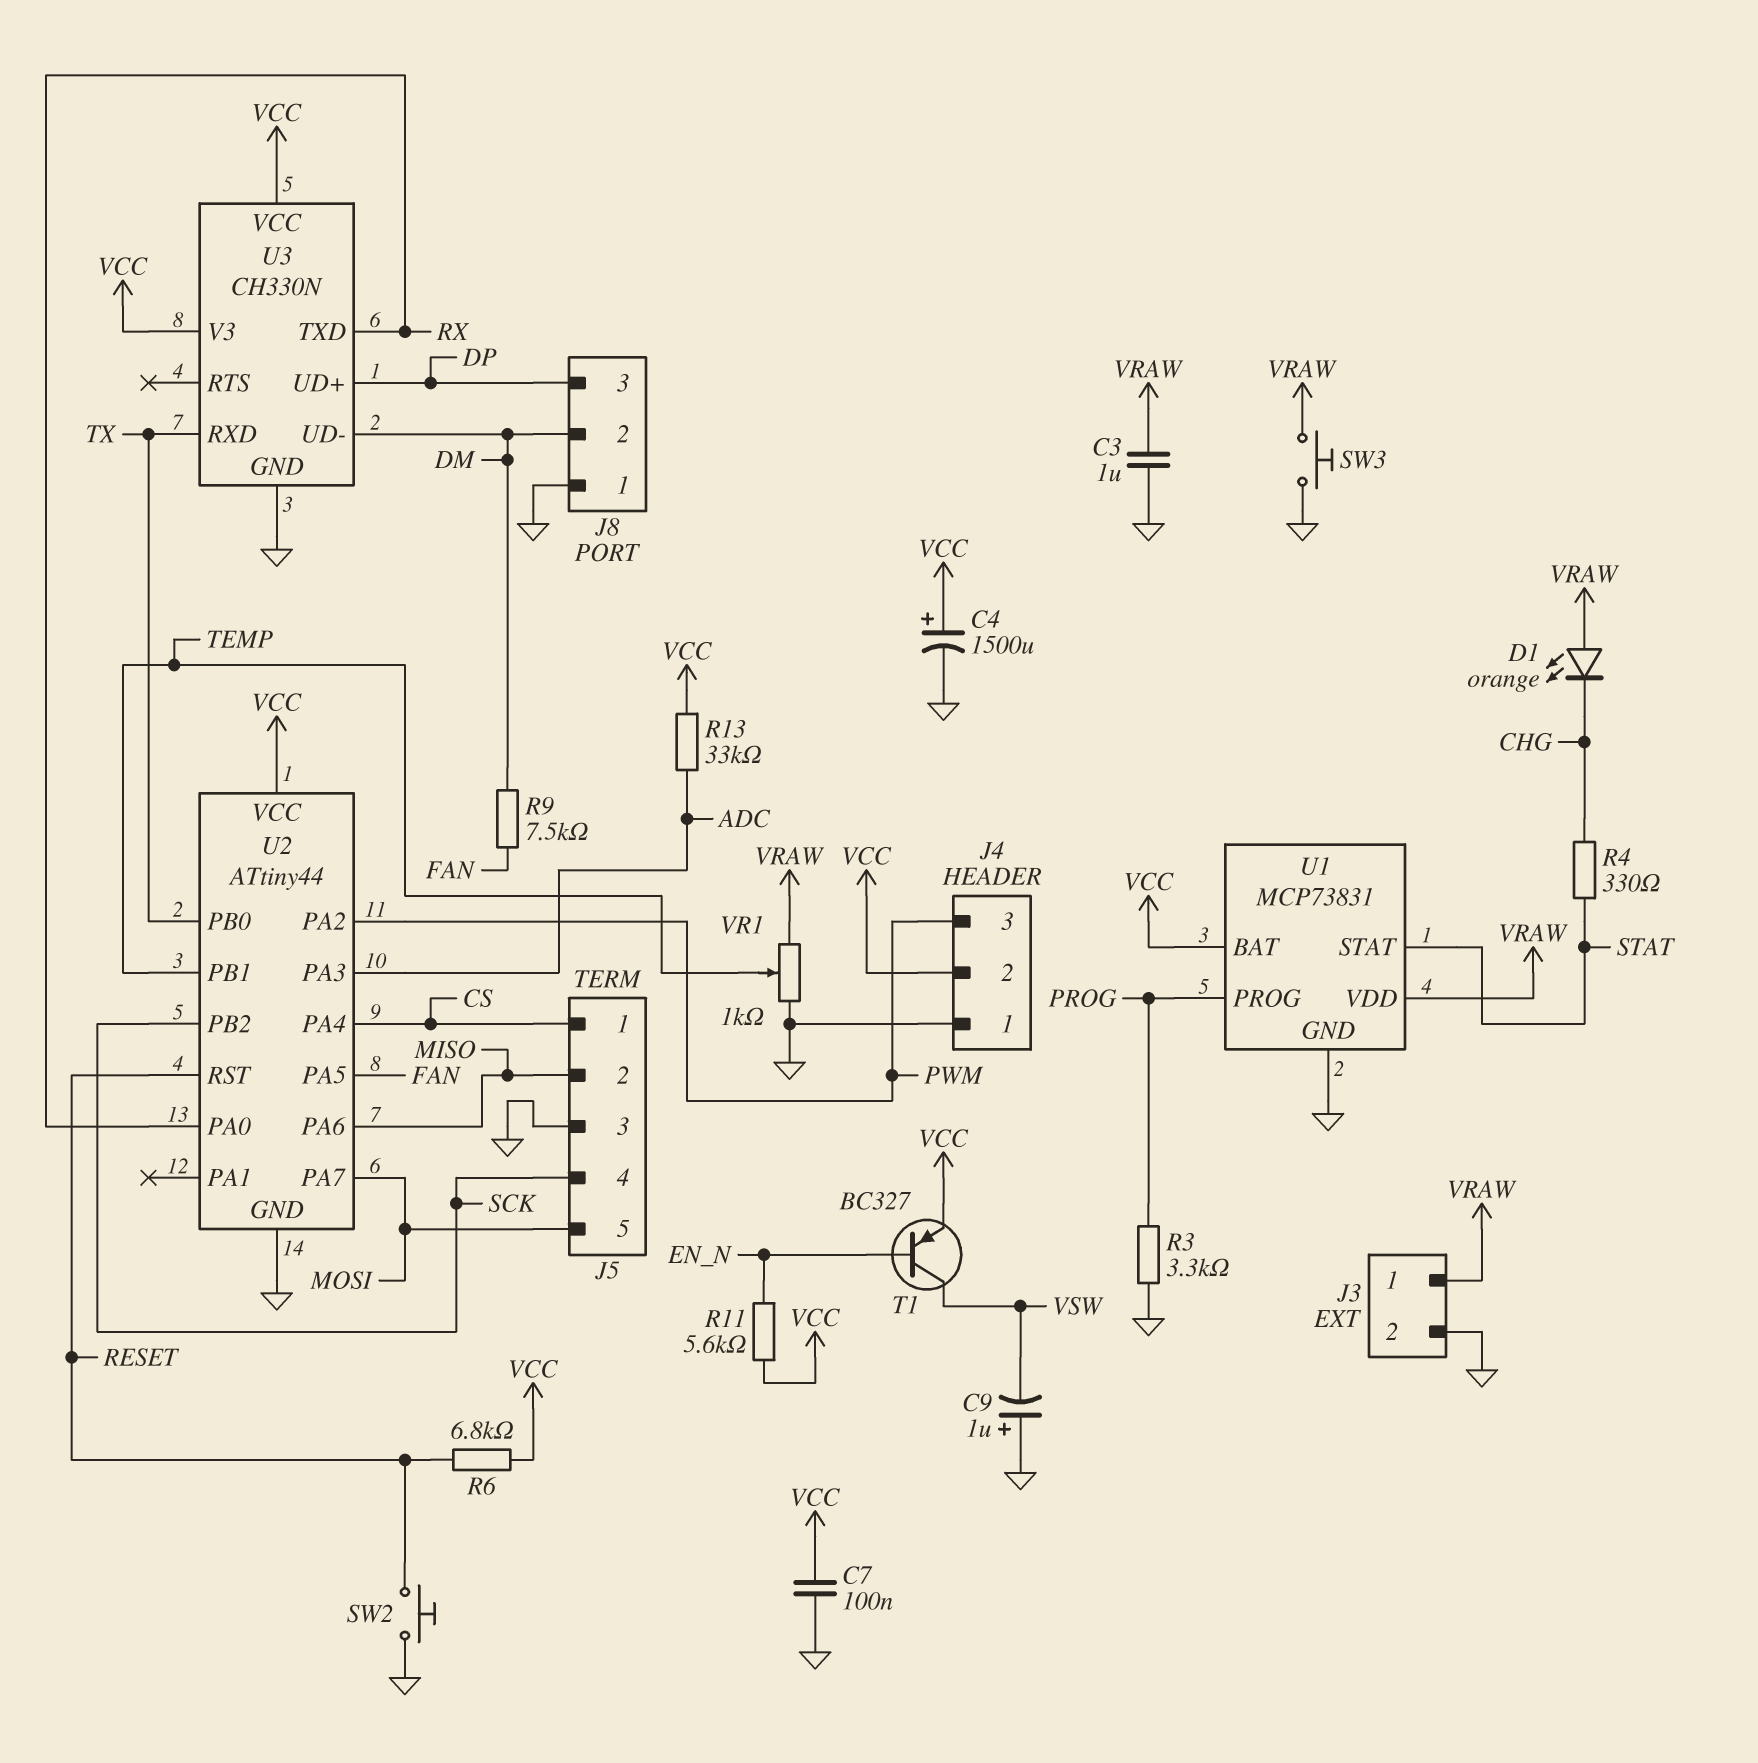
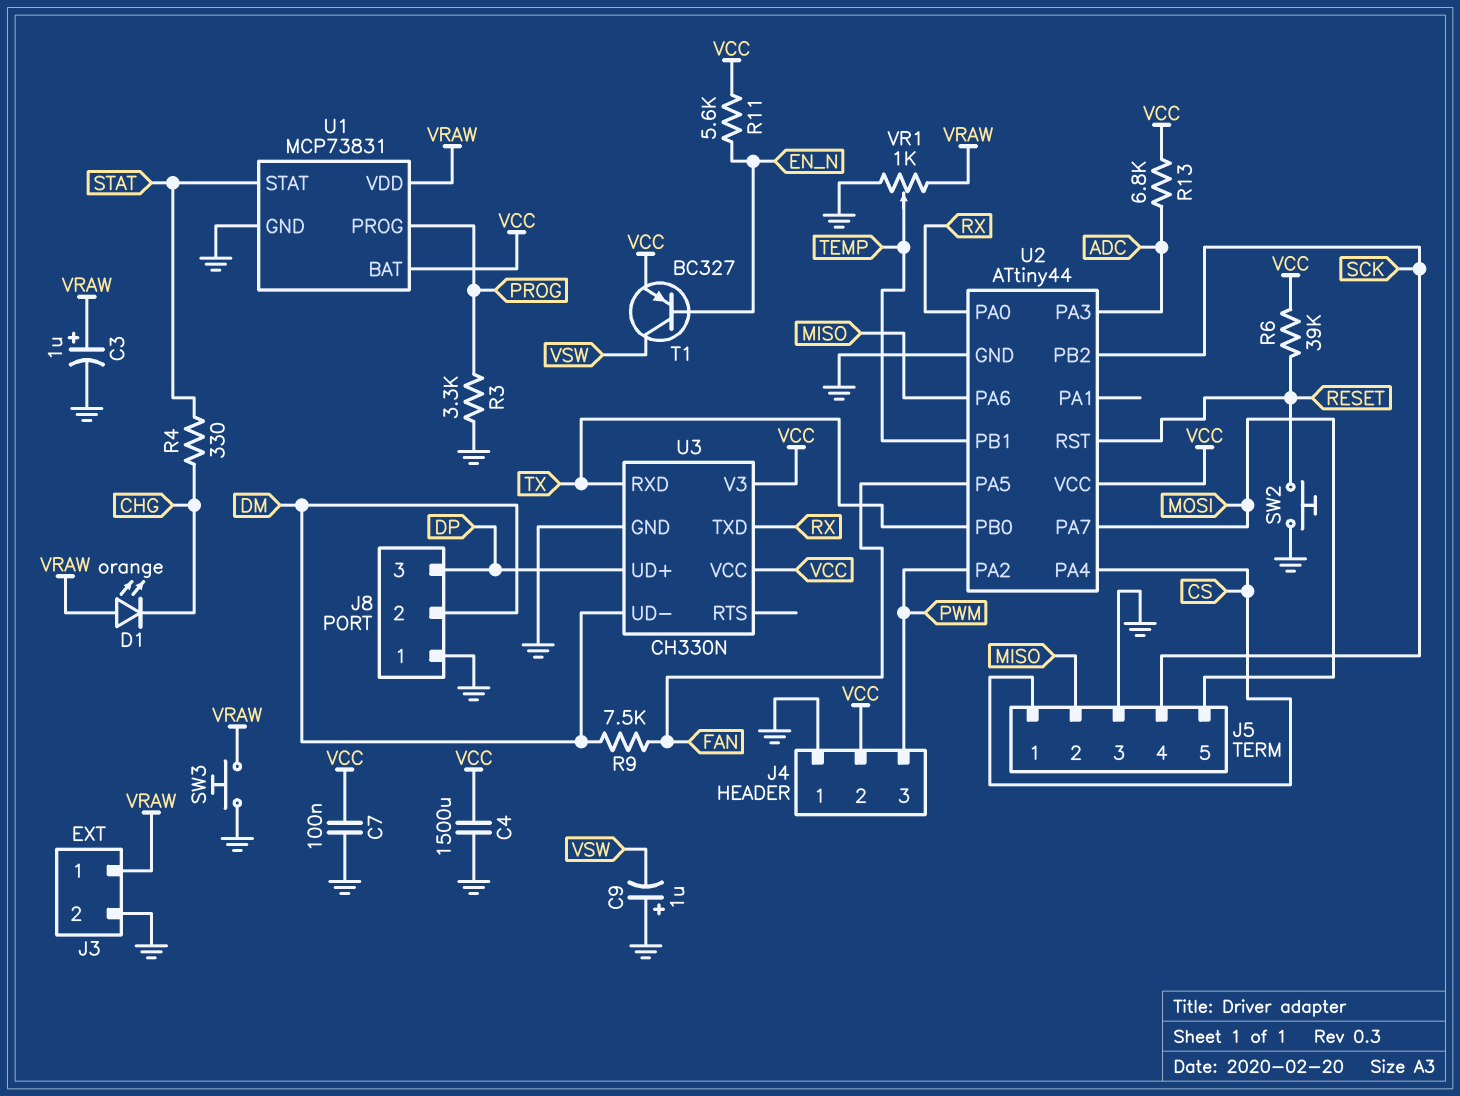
C3: 1uF (GND, VRAW) -> 1uF (plus VRAW, minus GND)
C4: 1500uF (plus VCC, minus GND) -> 1500uF (GND, VCC)
R6: 6.8k (RESET, VCC) -> 39k (RESET, VCC)
R13: 33k (ADC, VCC) -> 6.8k (ADC, VCC)

